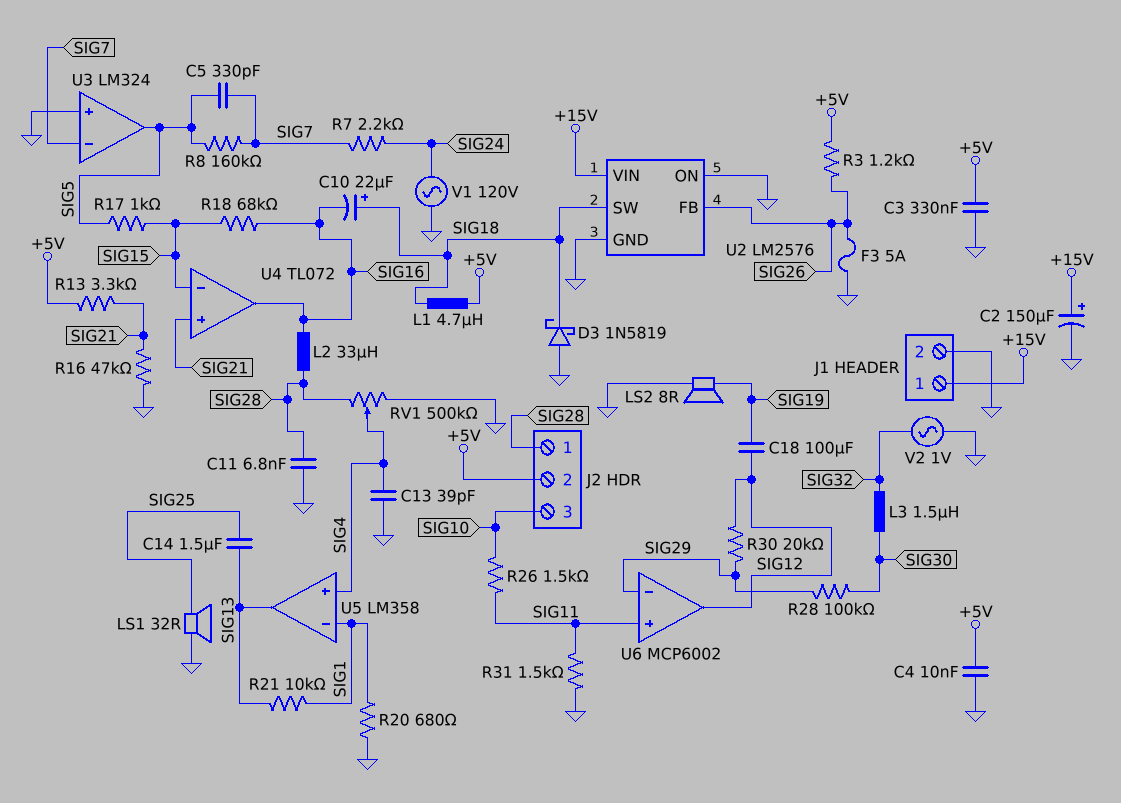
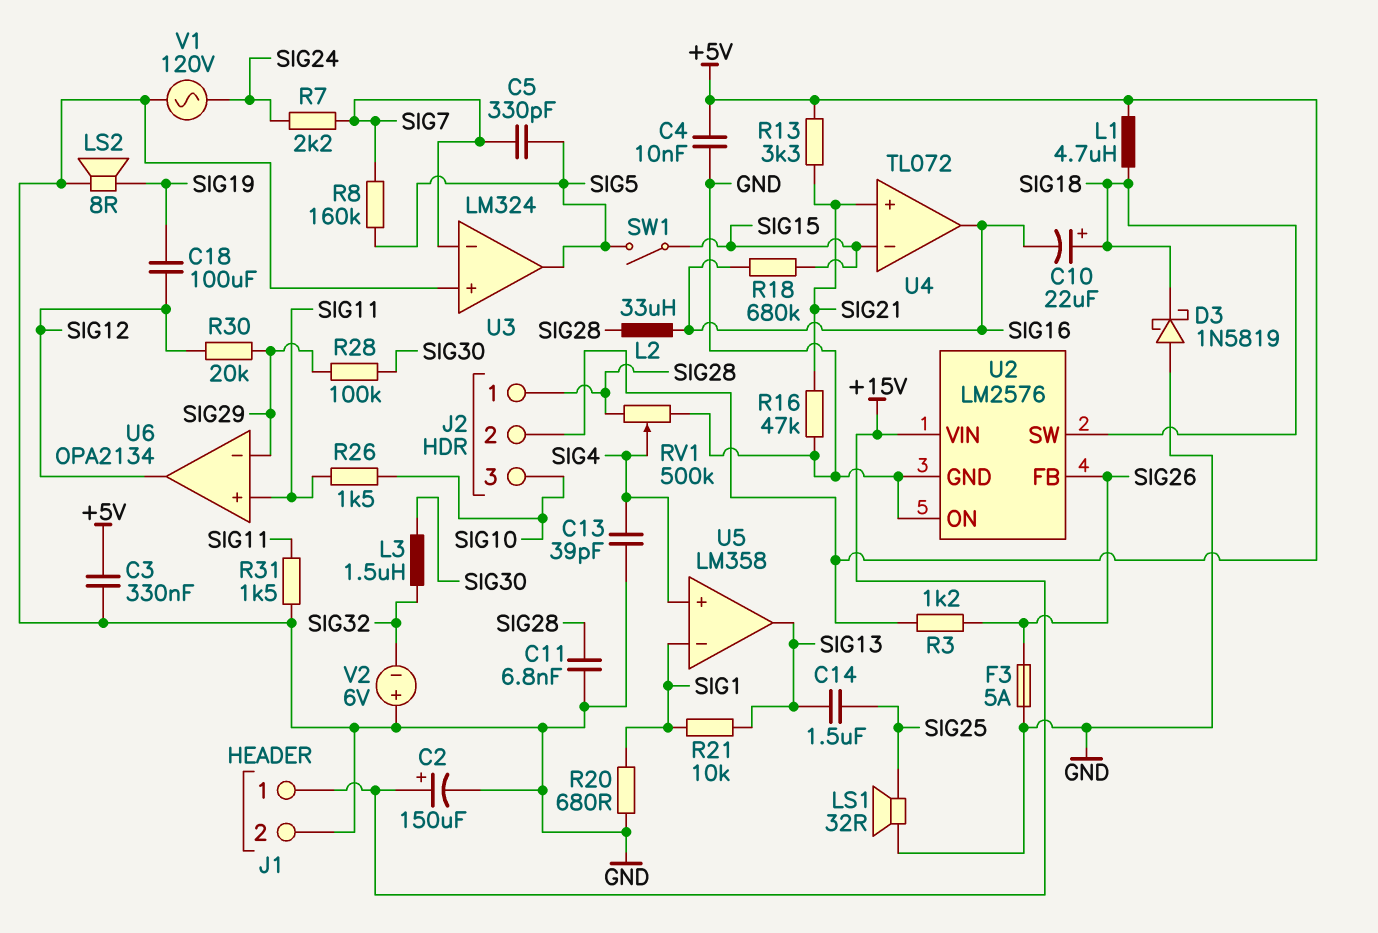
R17: 1k (SIG5, SIG15) -> none
R18: 68k (SIG15, SIG16) -> 680k (SIG15, SIG16)
SW1: none -> switch (SIG5, SIG15)
U6: MCP6002 -> OPA2134
V2: AC 1V (GND, SIG32) -> 6V (plus GND, minus SIG32)

